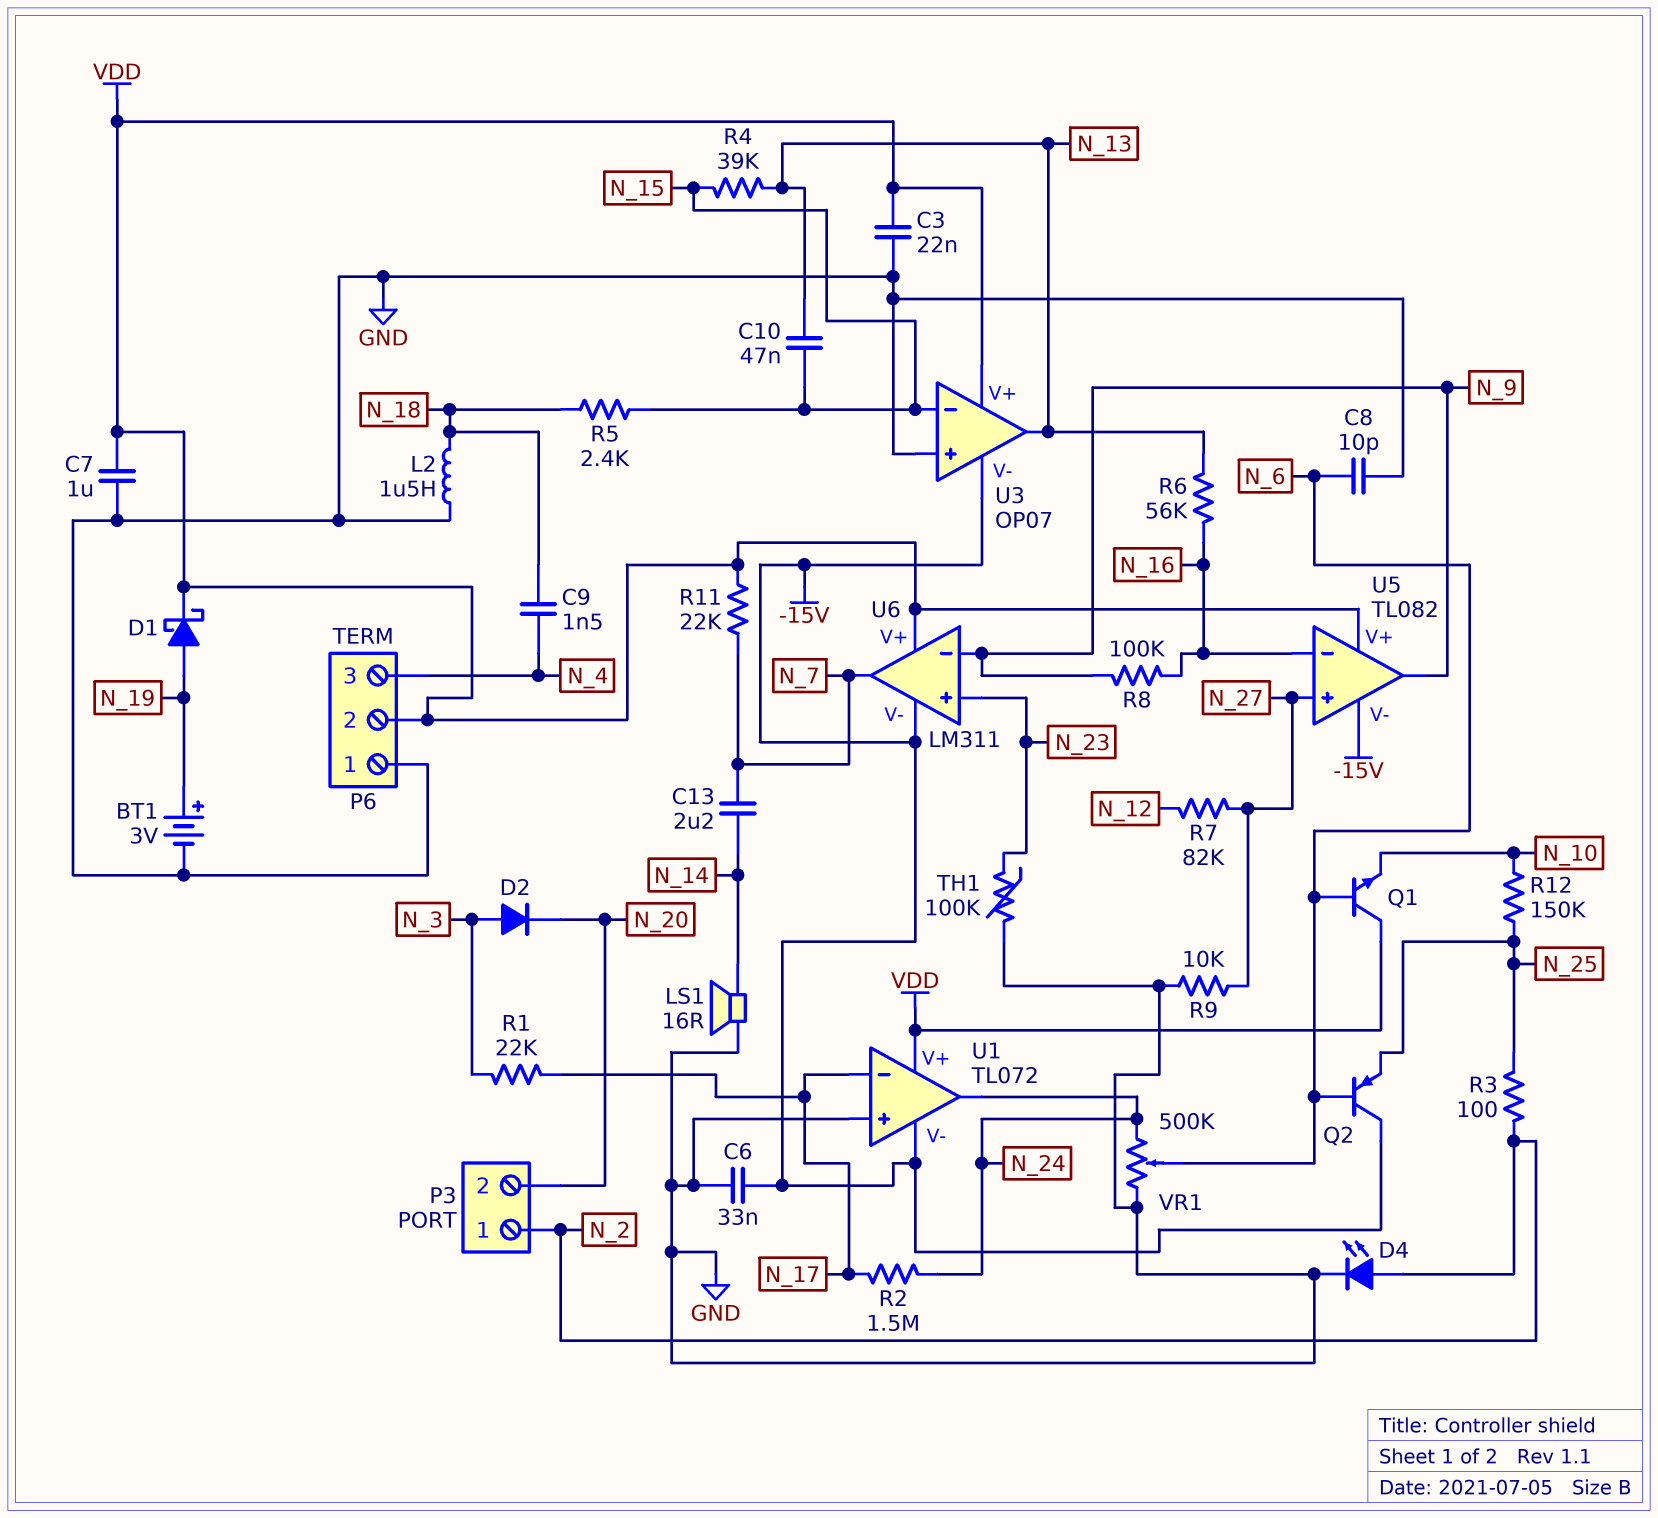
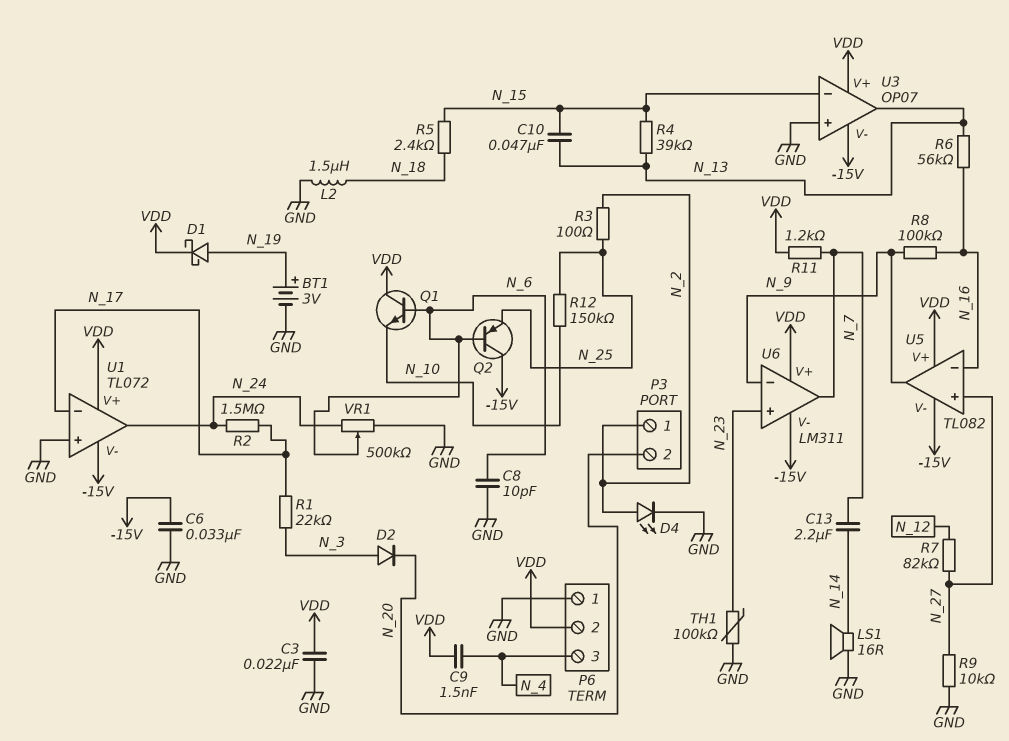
C7: 1uF (GND, VDD) -> none
C9: 1.5nF (N_4, N_18) -> 1.5nF (N_4, VDD)
R11: 22k (N_7, VDD) -> 1.2k (N_7, VDD)

